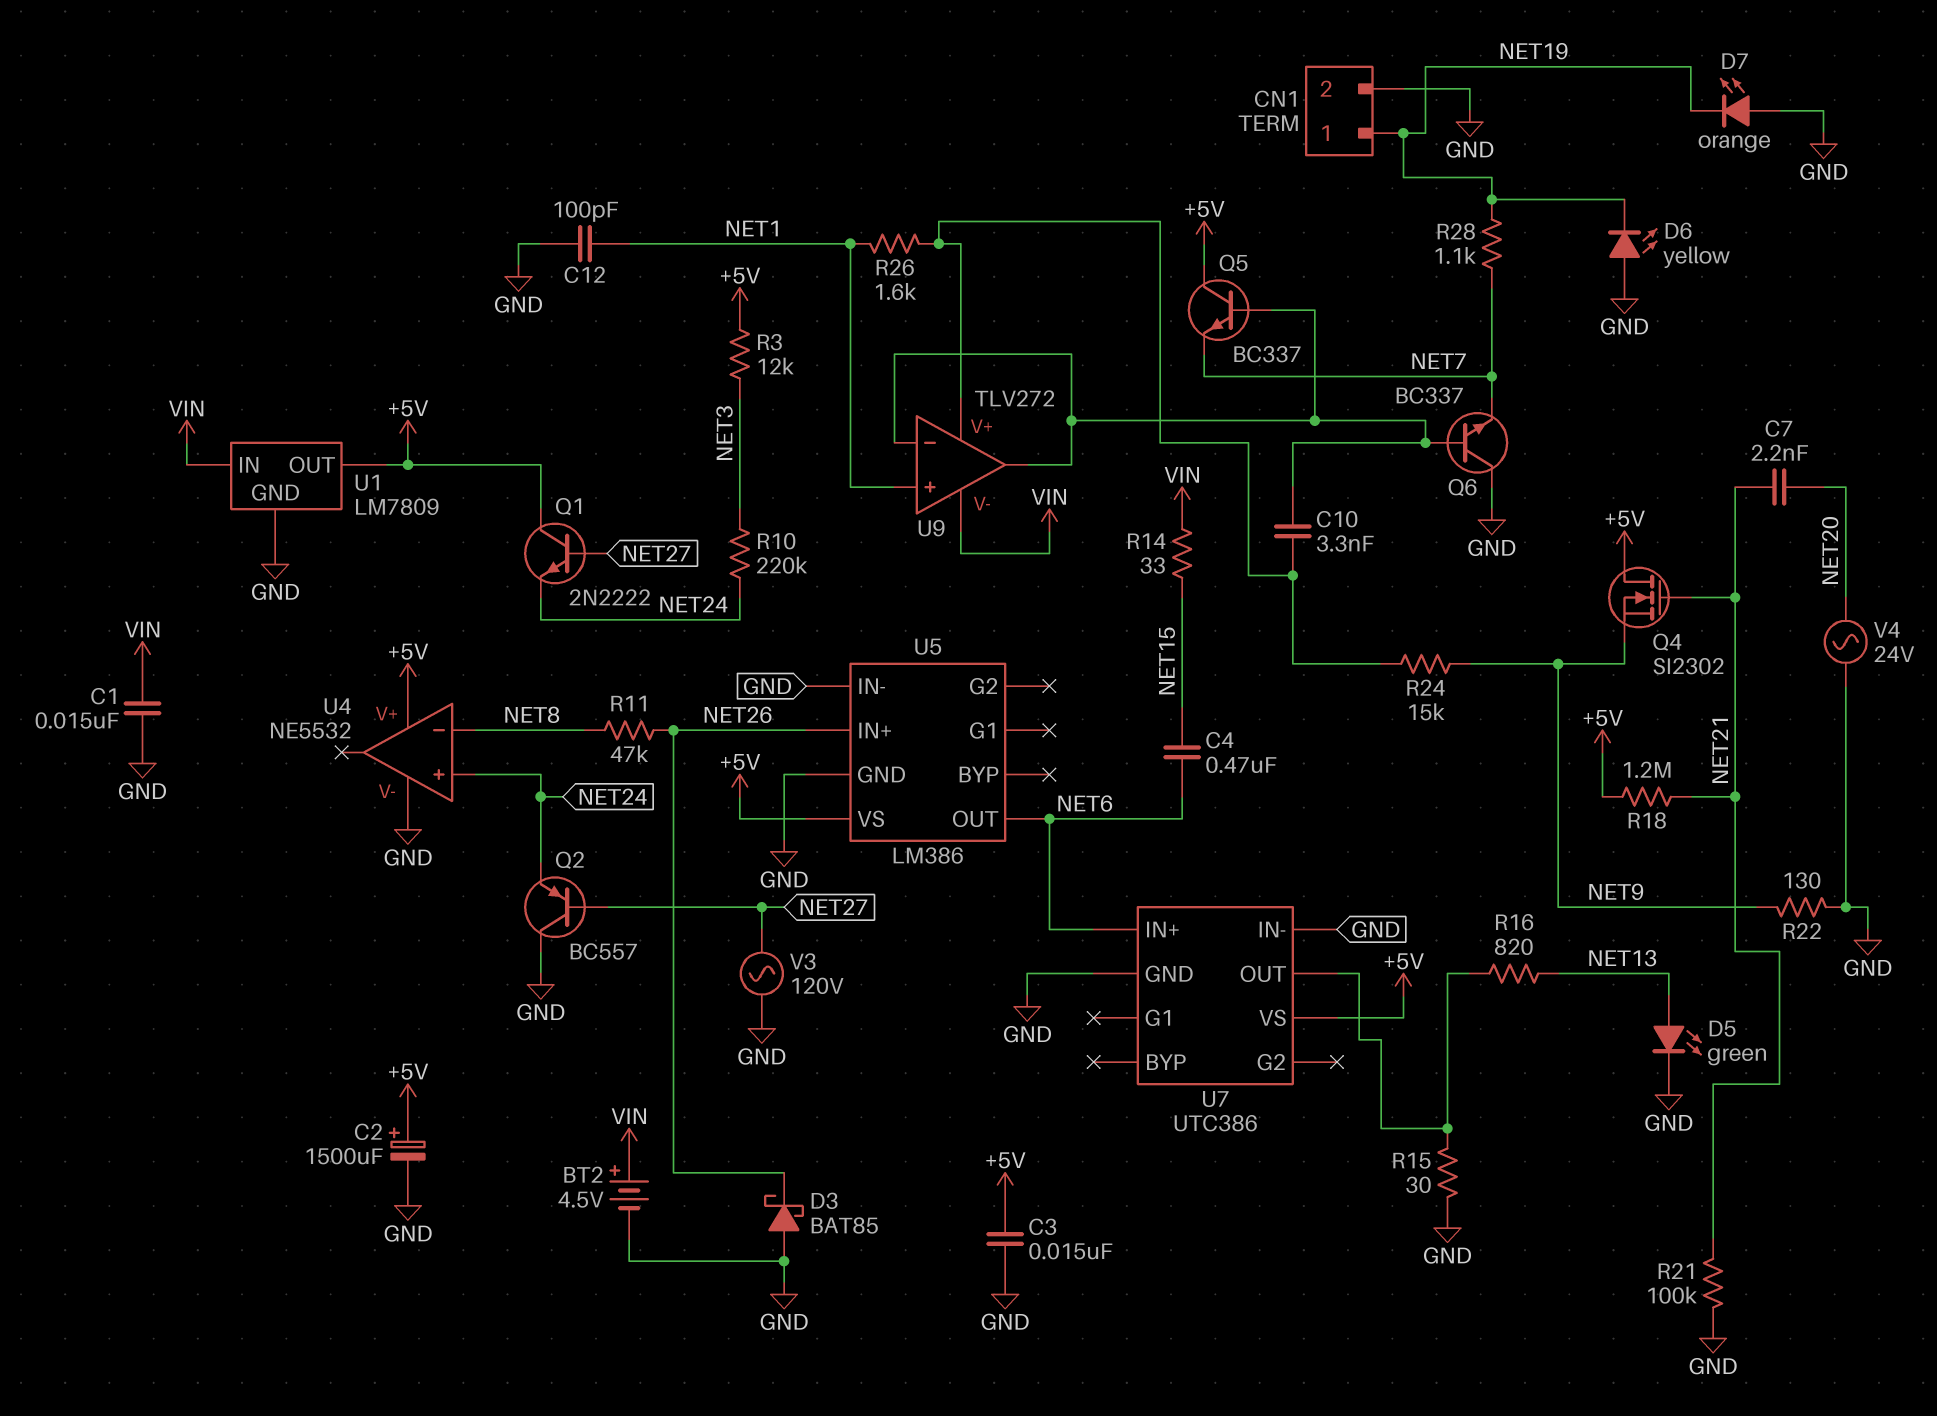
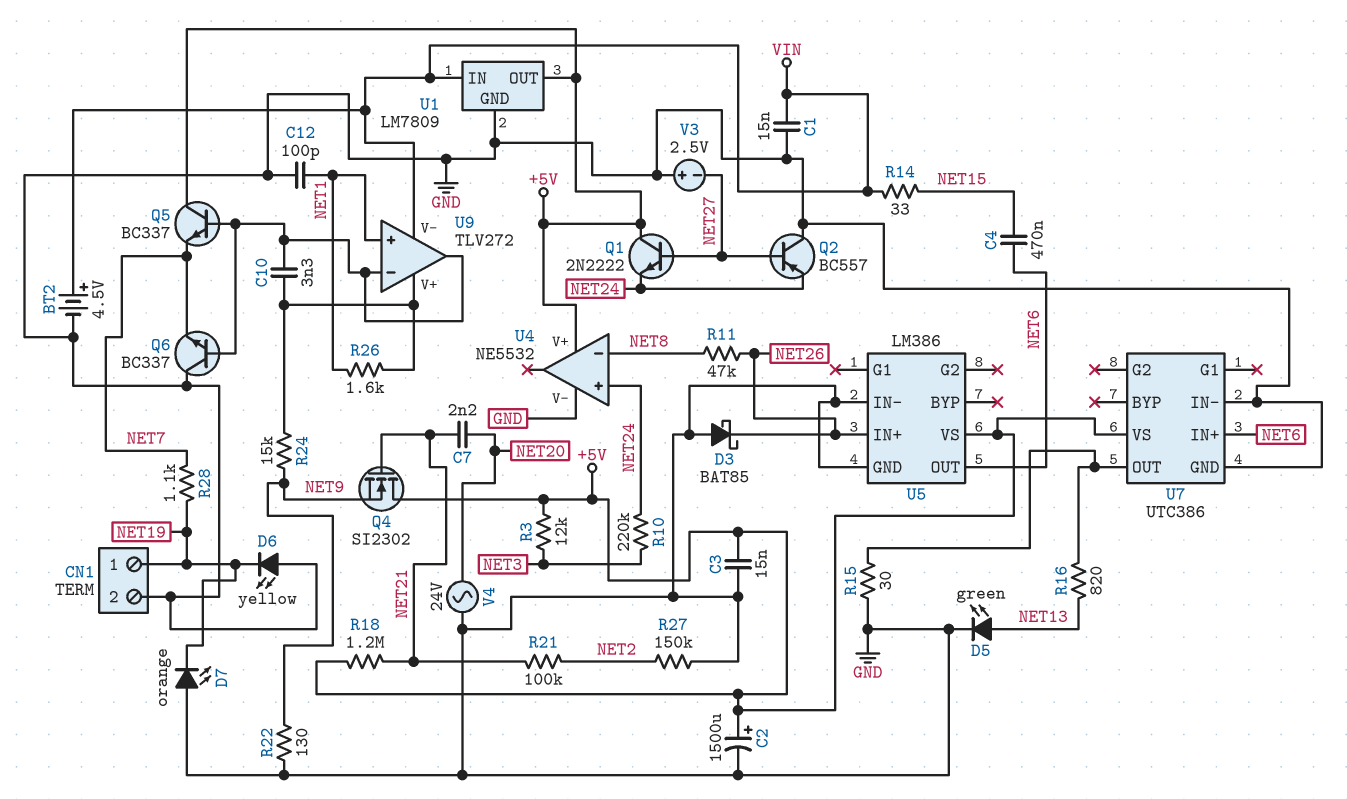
R21: 100k (GND, NET21) -> 100k (NET2, NET21)
R27: none -> 150k (GND, NET2)
V3: AC 120V (GND, NET27) -> 2.5V (plus GND, minus NET27)

